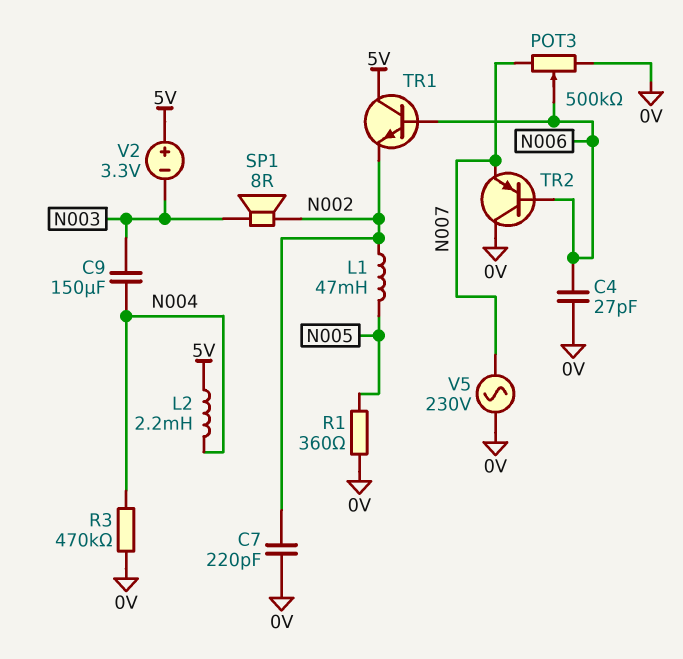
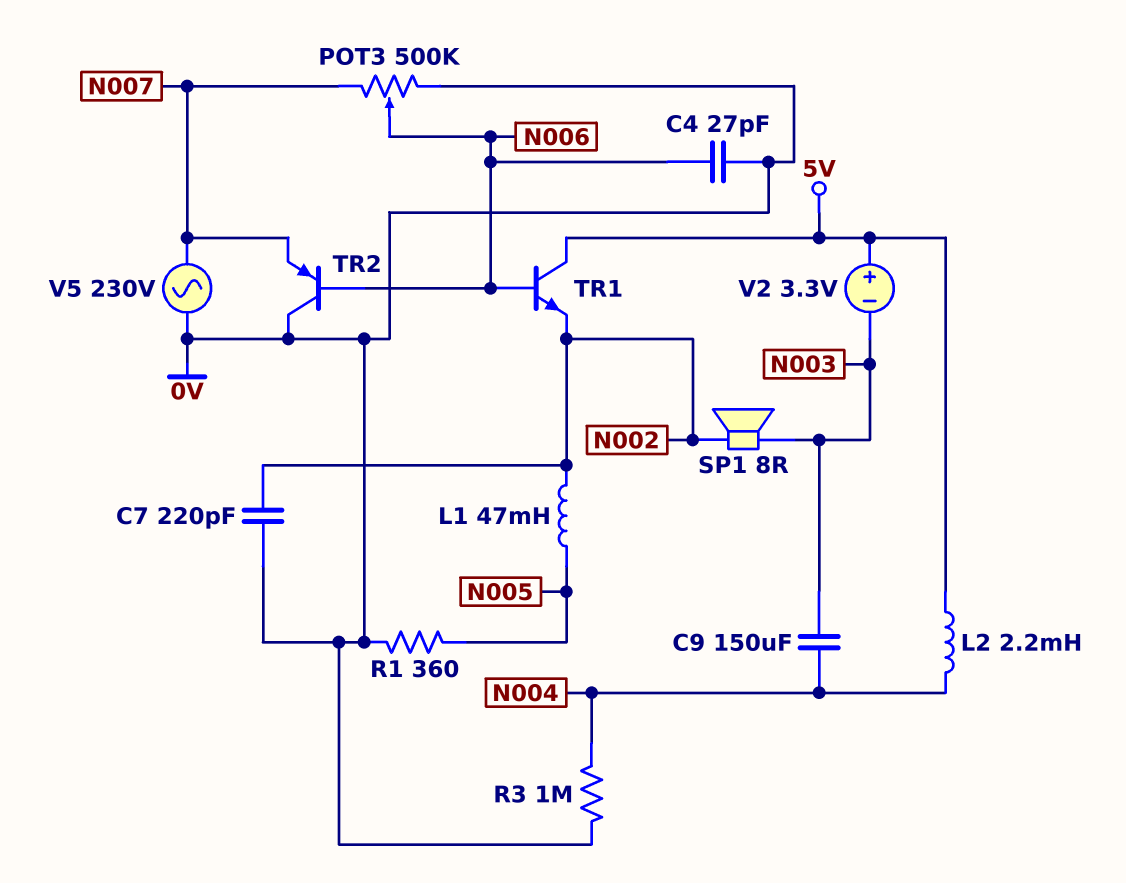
R3: 470k (0V, N004) -> 1M (0V, N004)

